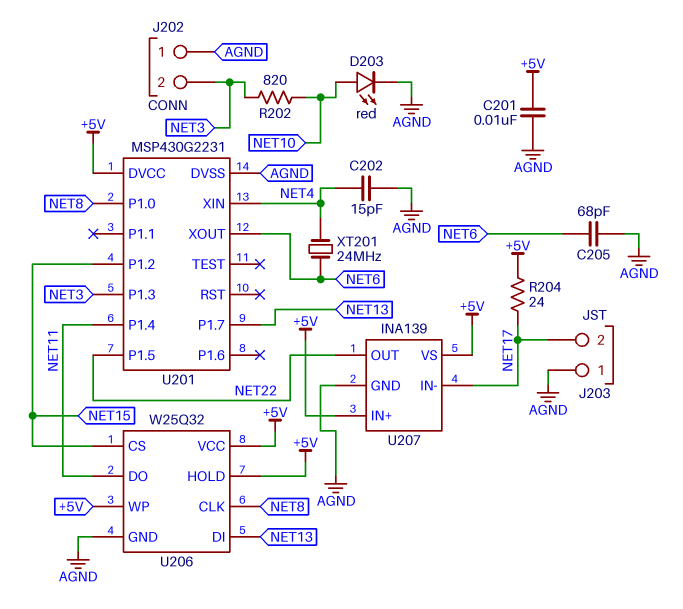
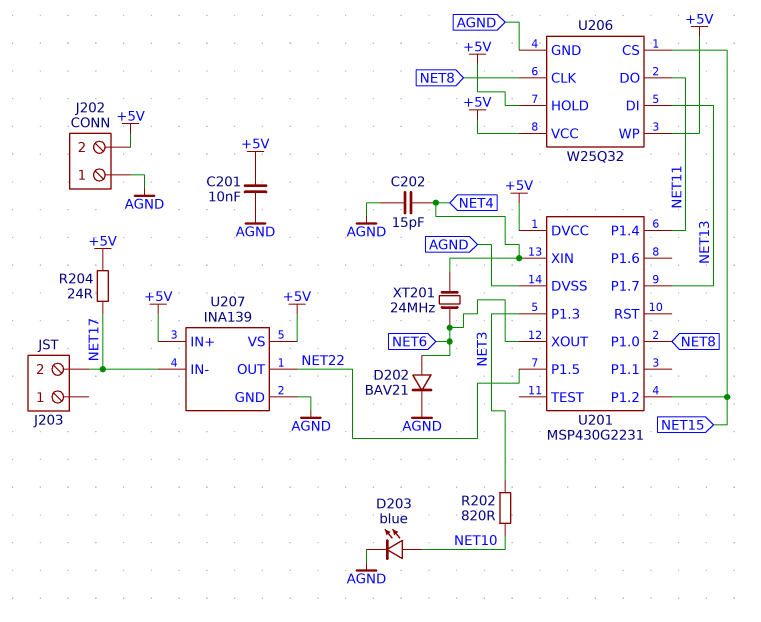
C205: 68pF (AGND, NET6) -> none
D202: none -> diode BAV21 (A NET6, K AGND)
D203: LED red (A NET10, K AGND) -> LED blue (A NET10, K AGND)
J202 pin 2: NET3 -> +5V
J203 pin 1: AGND -> none

